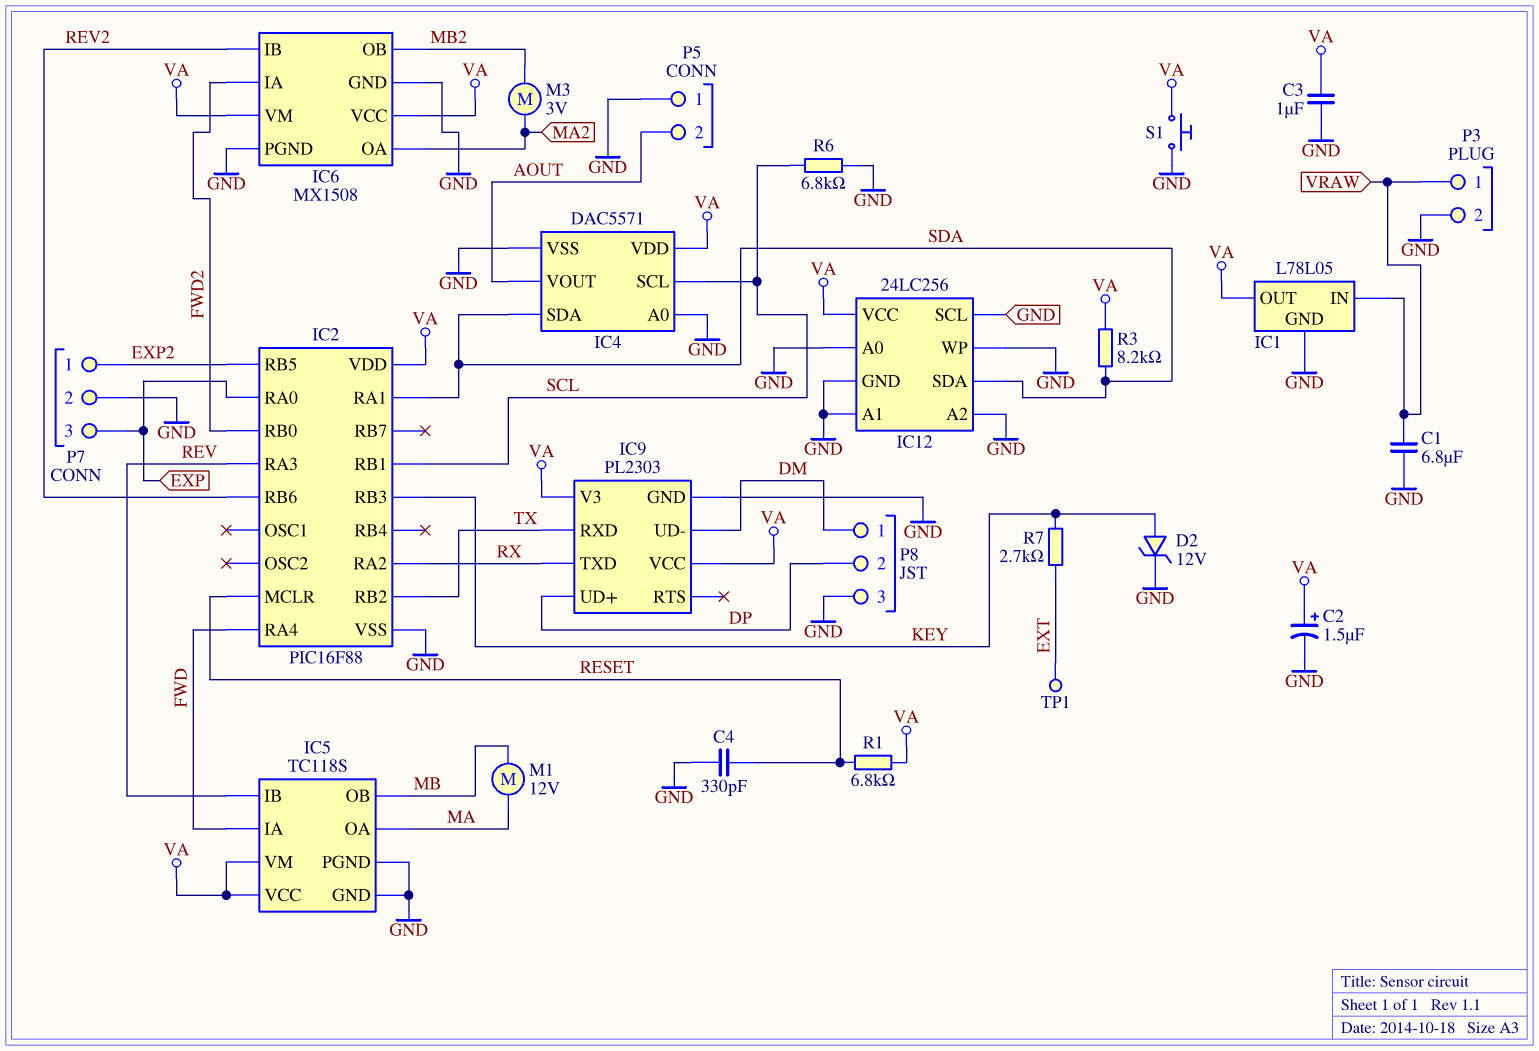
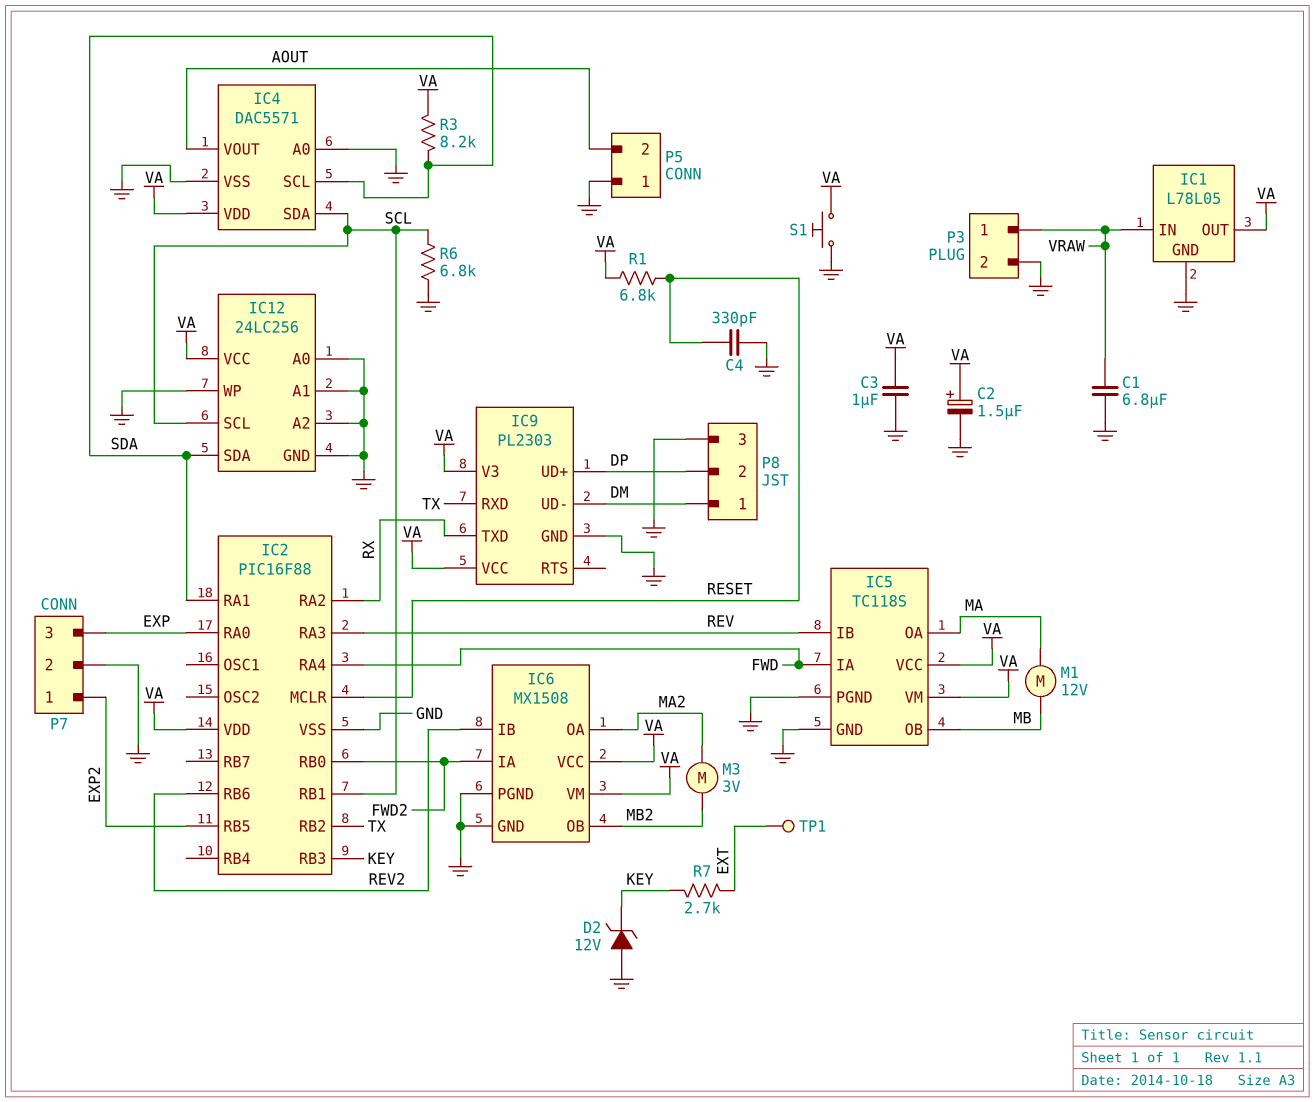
D2: zener 12V (A KEY, K GND) -> zener 12V (A GND, K KEY)
IC4 pin SCL: SCL -> SDA
IC4 pin SDA: SDA -> SCL
IC12 pin SCL: GND -> SCL

